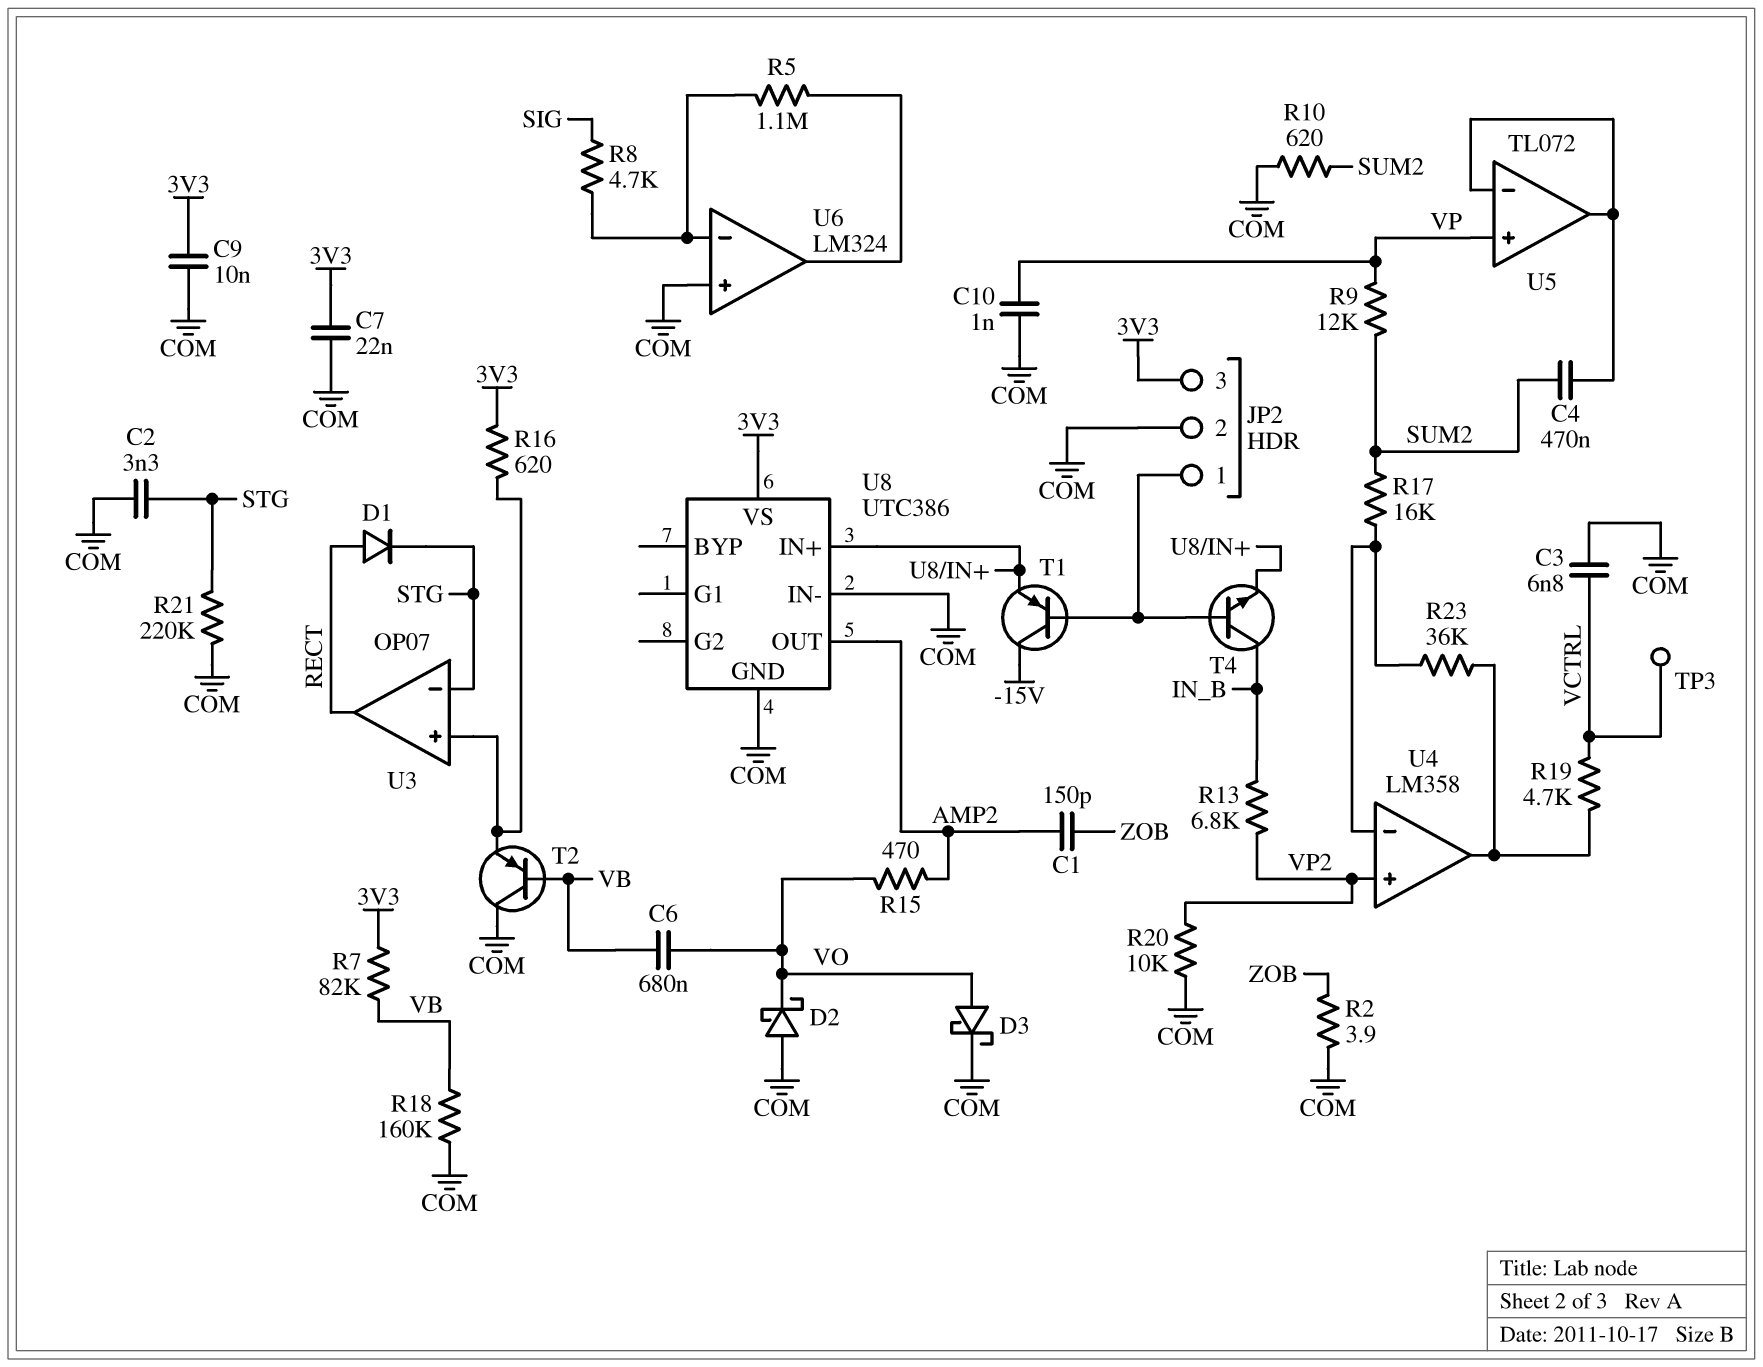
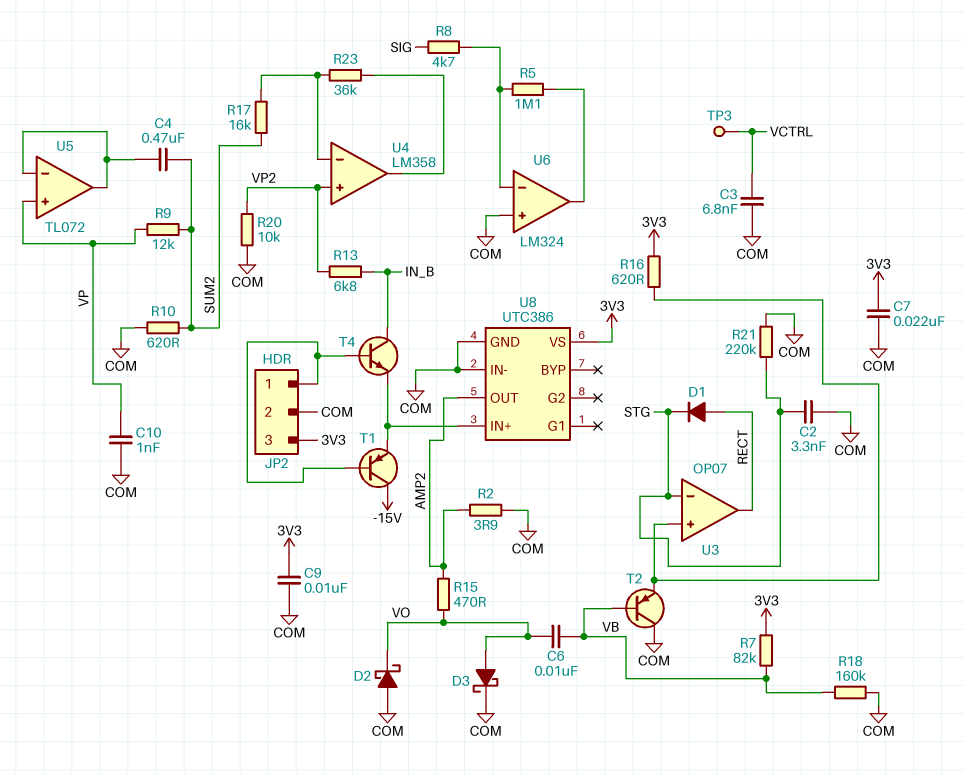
C1: 150pF (AMP2, ZOB) -> none
C6: 680nF (VB, VO) -> 10nF (VB, VO)
R2: 3.9 (COM, ZOB) -> 3.9 (AMP2, COM)
R19: 4.7k (U4/out, VCTRL) -> none

